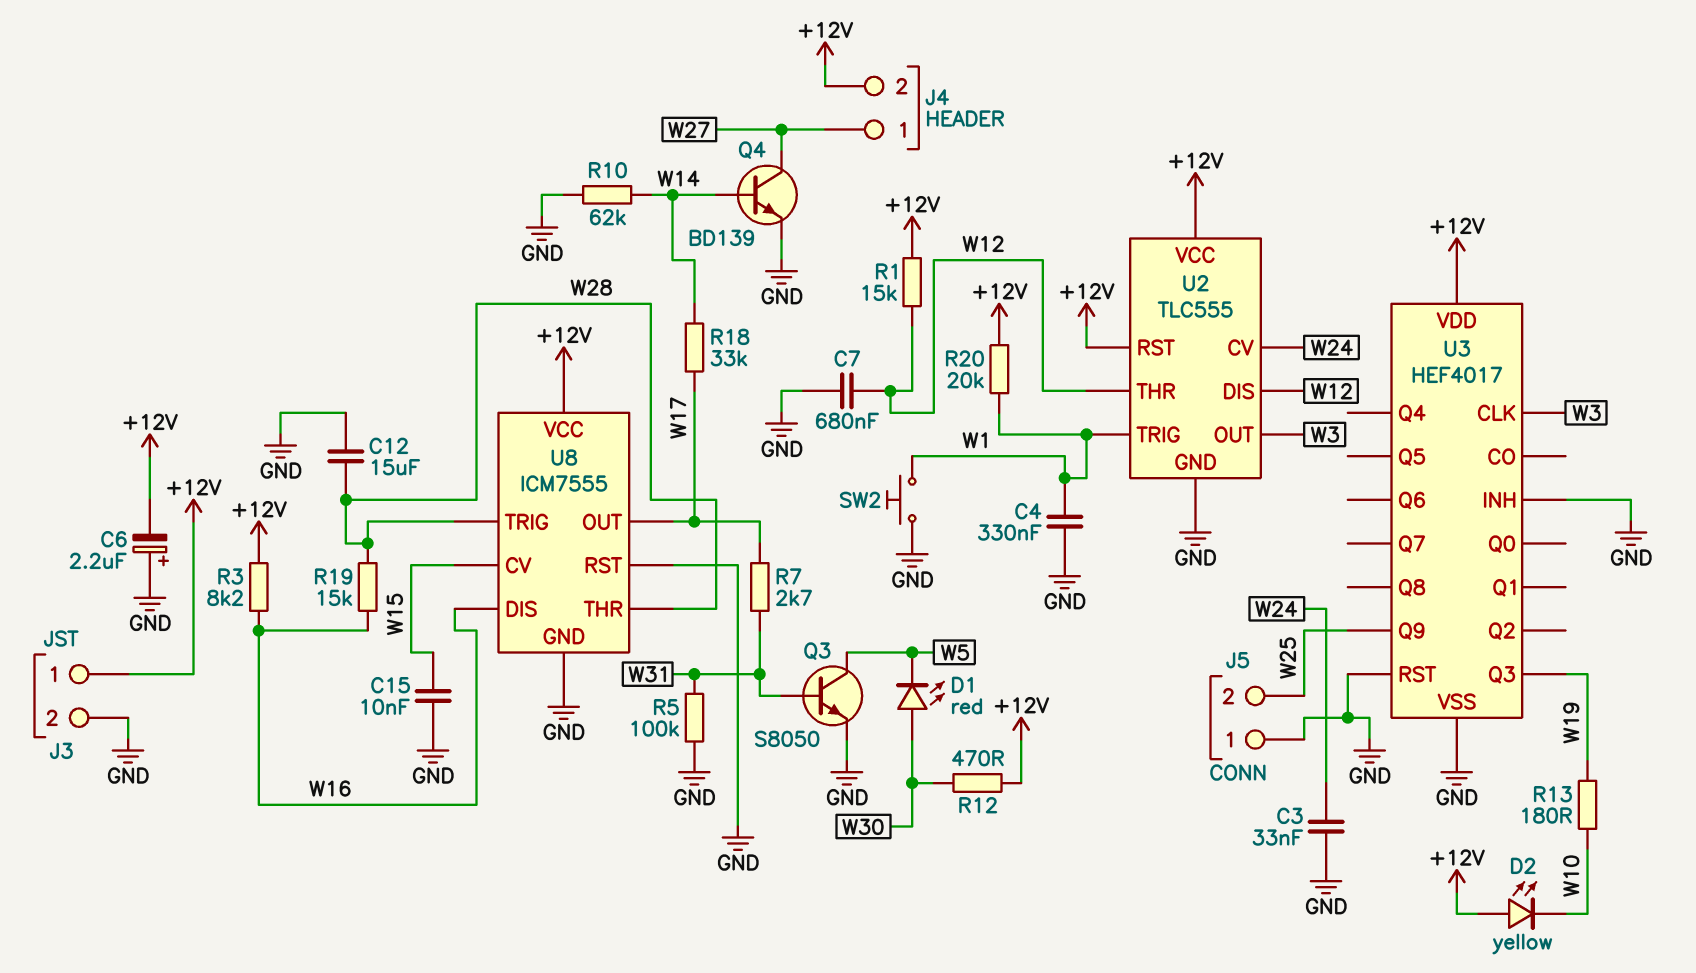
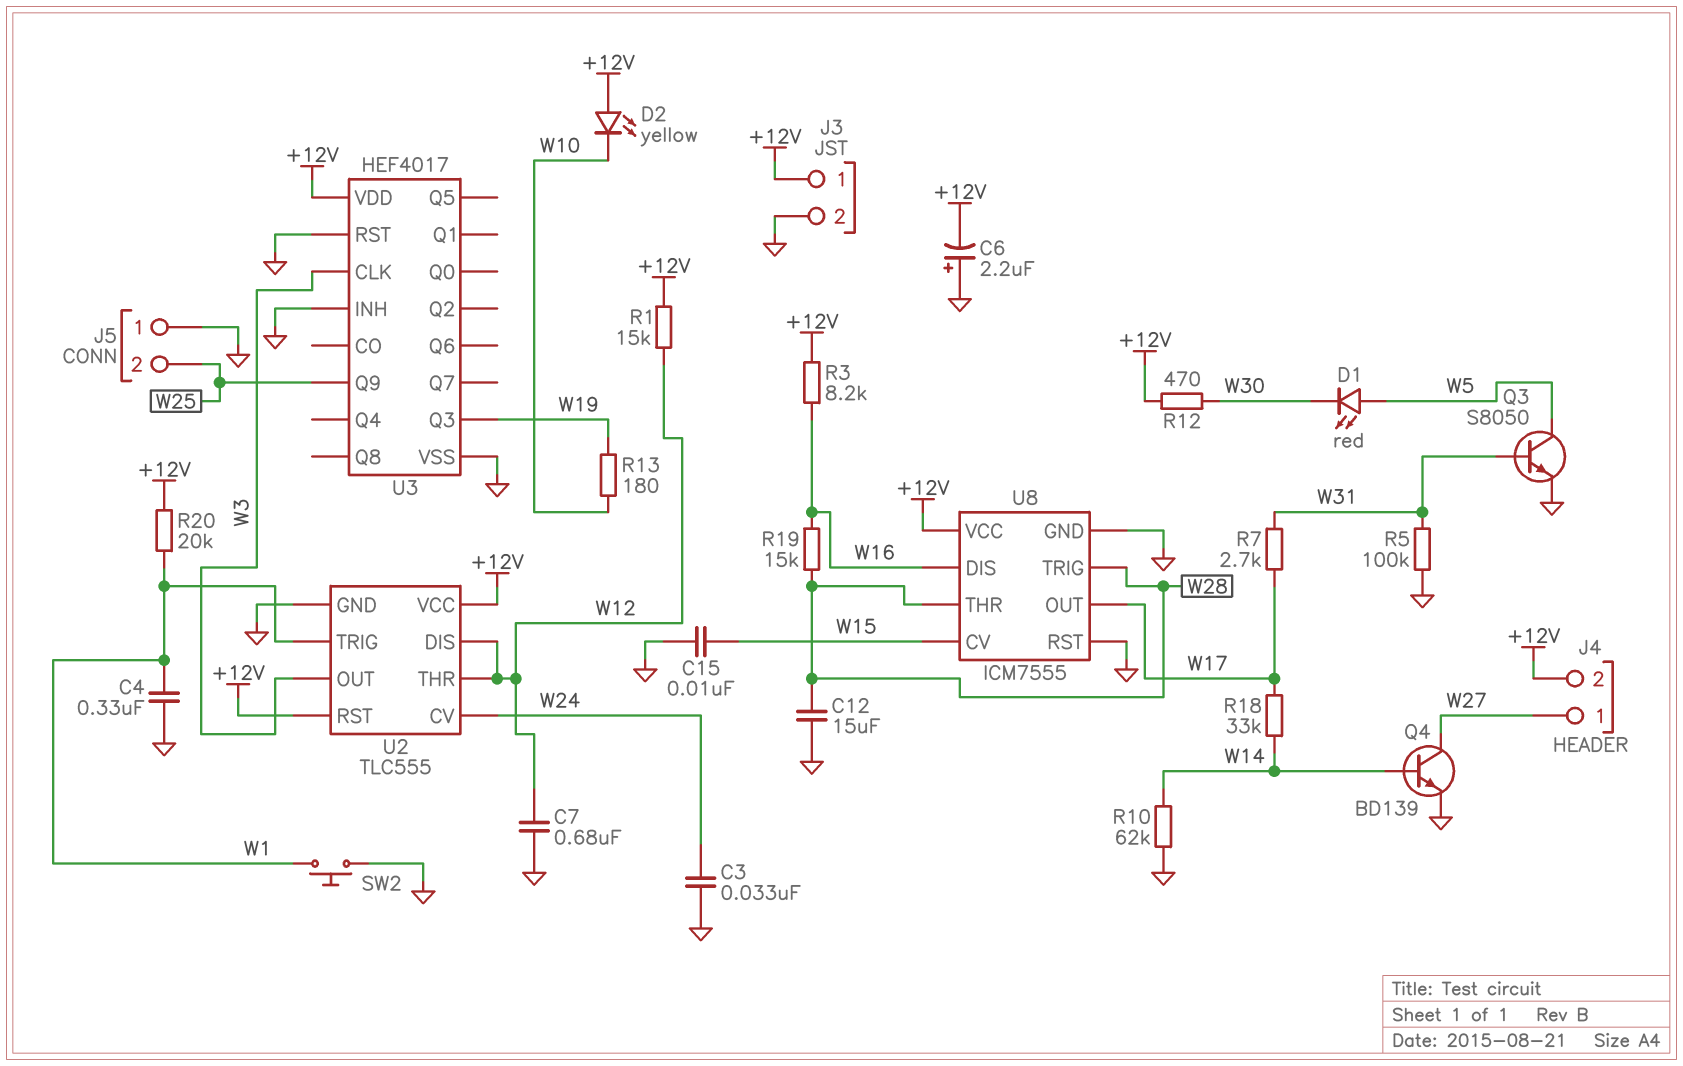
D1: LED red (A W30, K W5) -> LED red (A W5, K W30)

